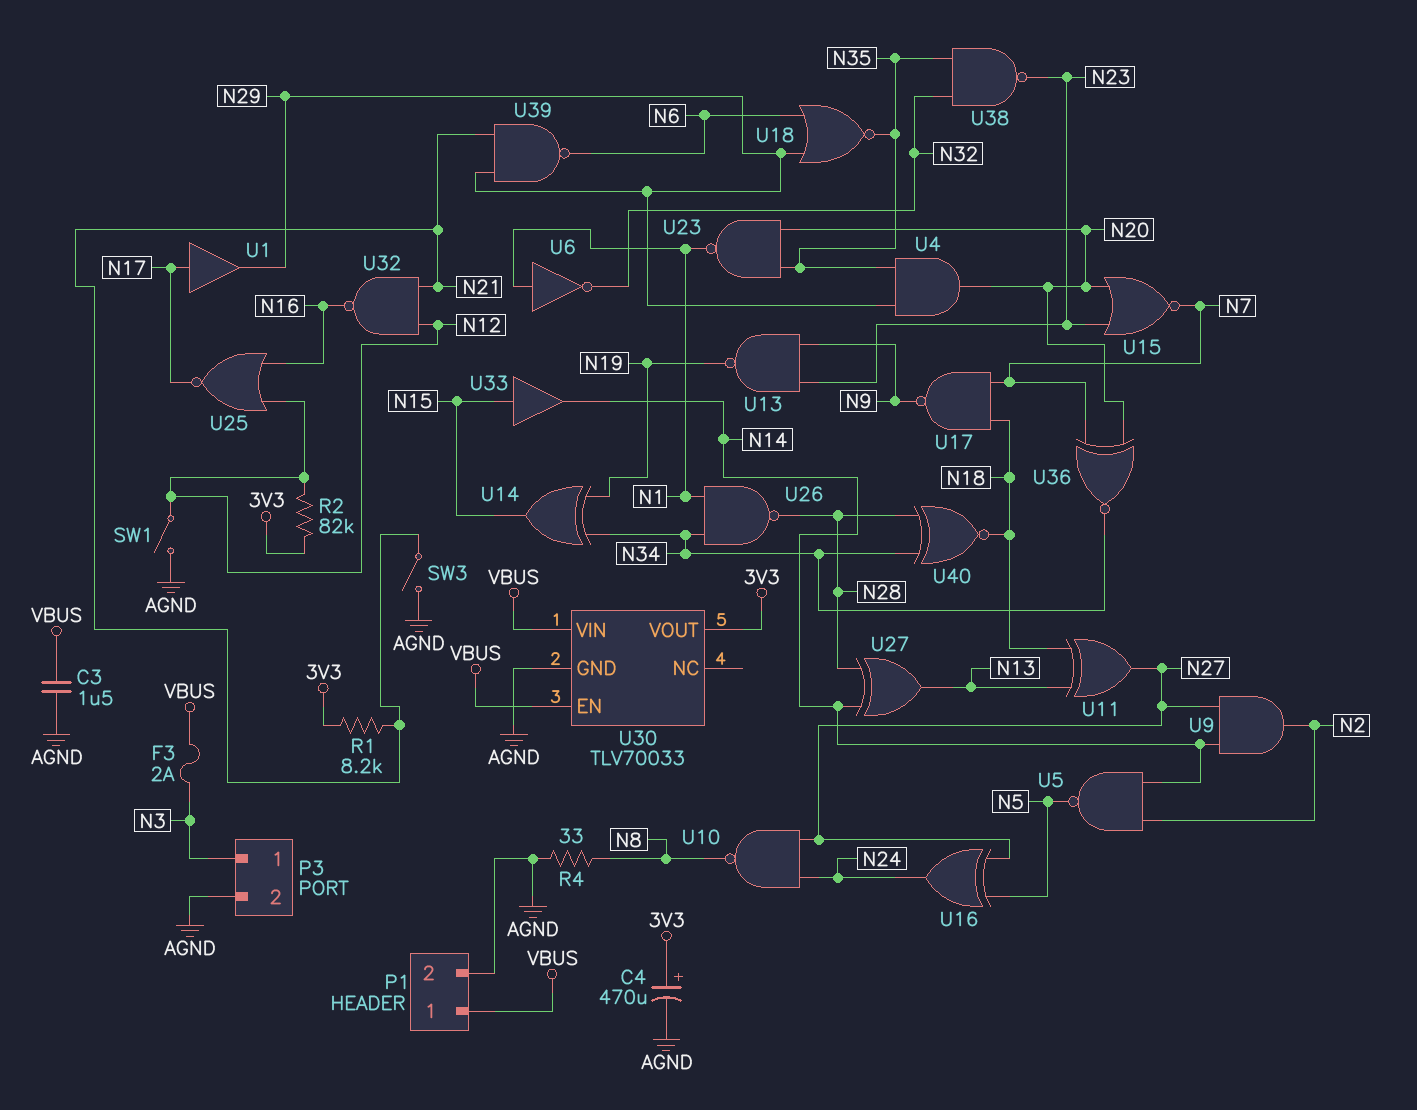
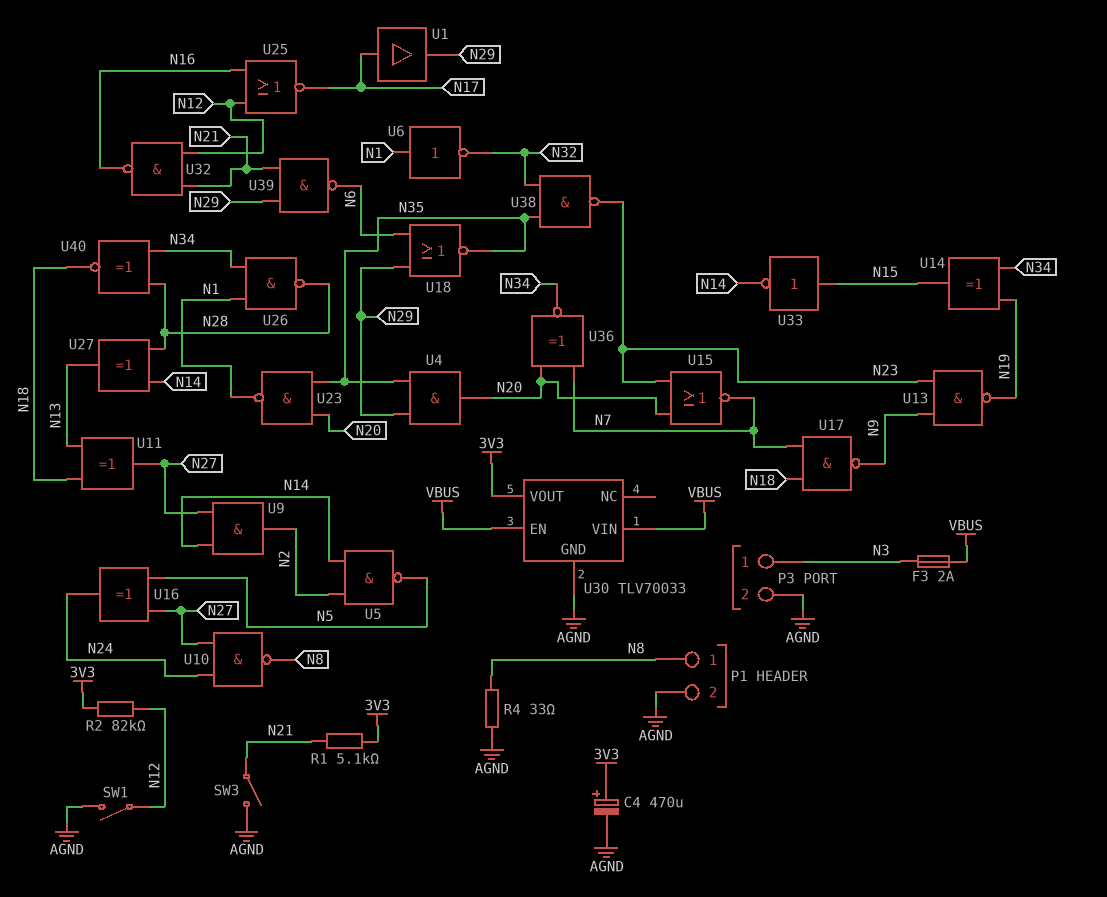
C3: 1.5uF (AGND, VBUS) -> none
P1 pin 1: VBUS -> N8
R1: 8.2k (3V3, N21) -> 5.1k (3V3, N21)
U33: buffer (in N15, out N14) -> NOT (in N15, out N14)

